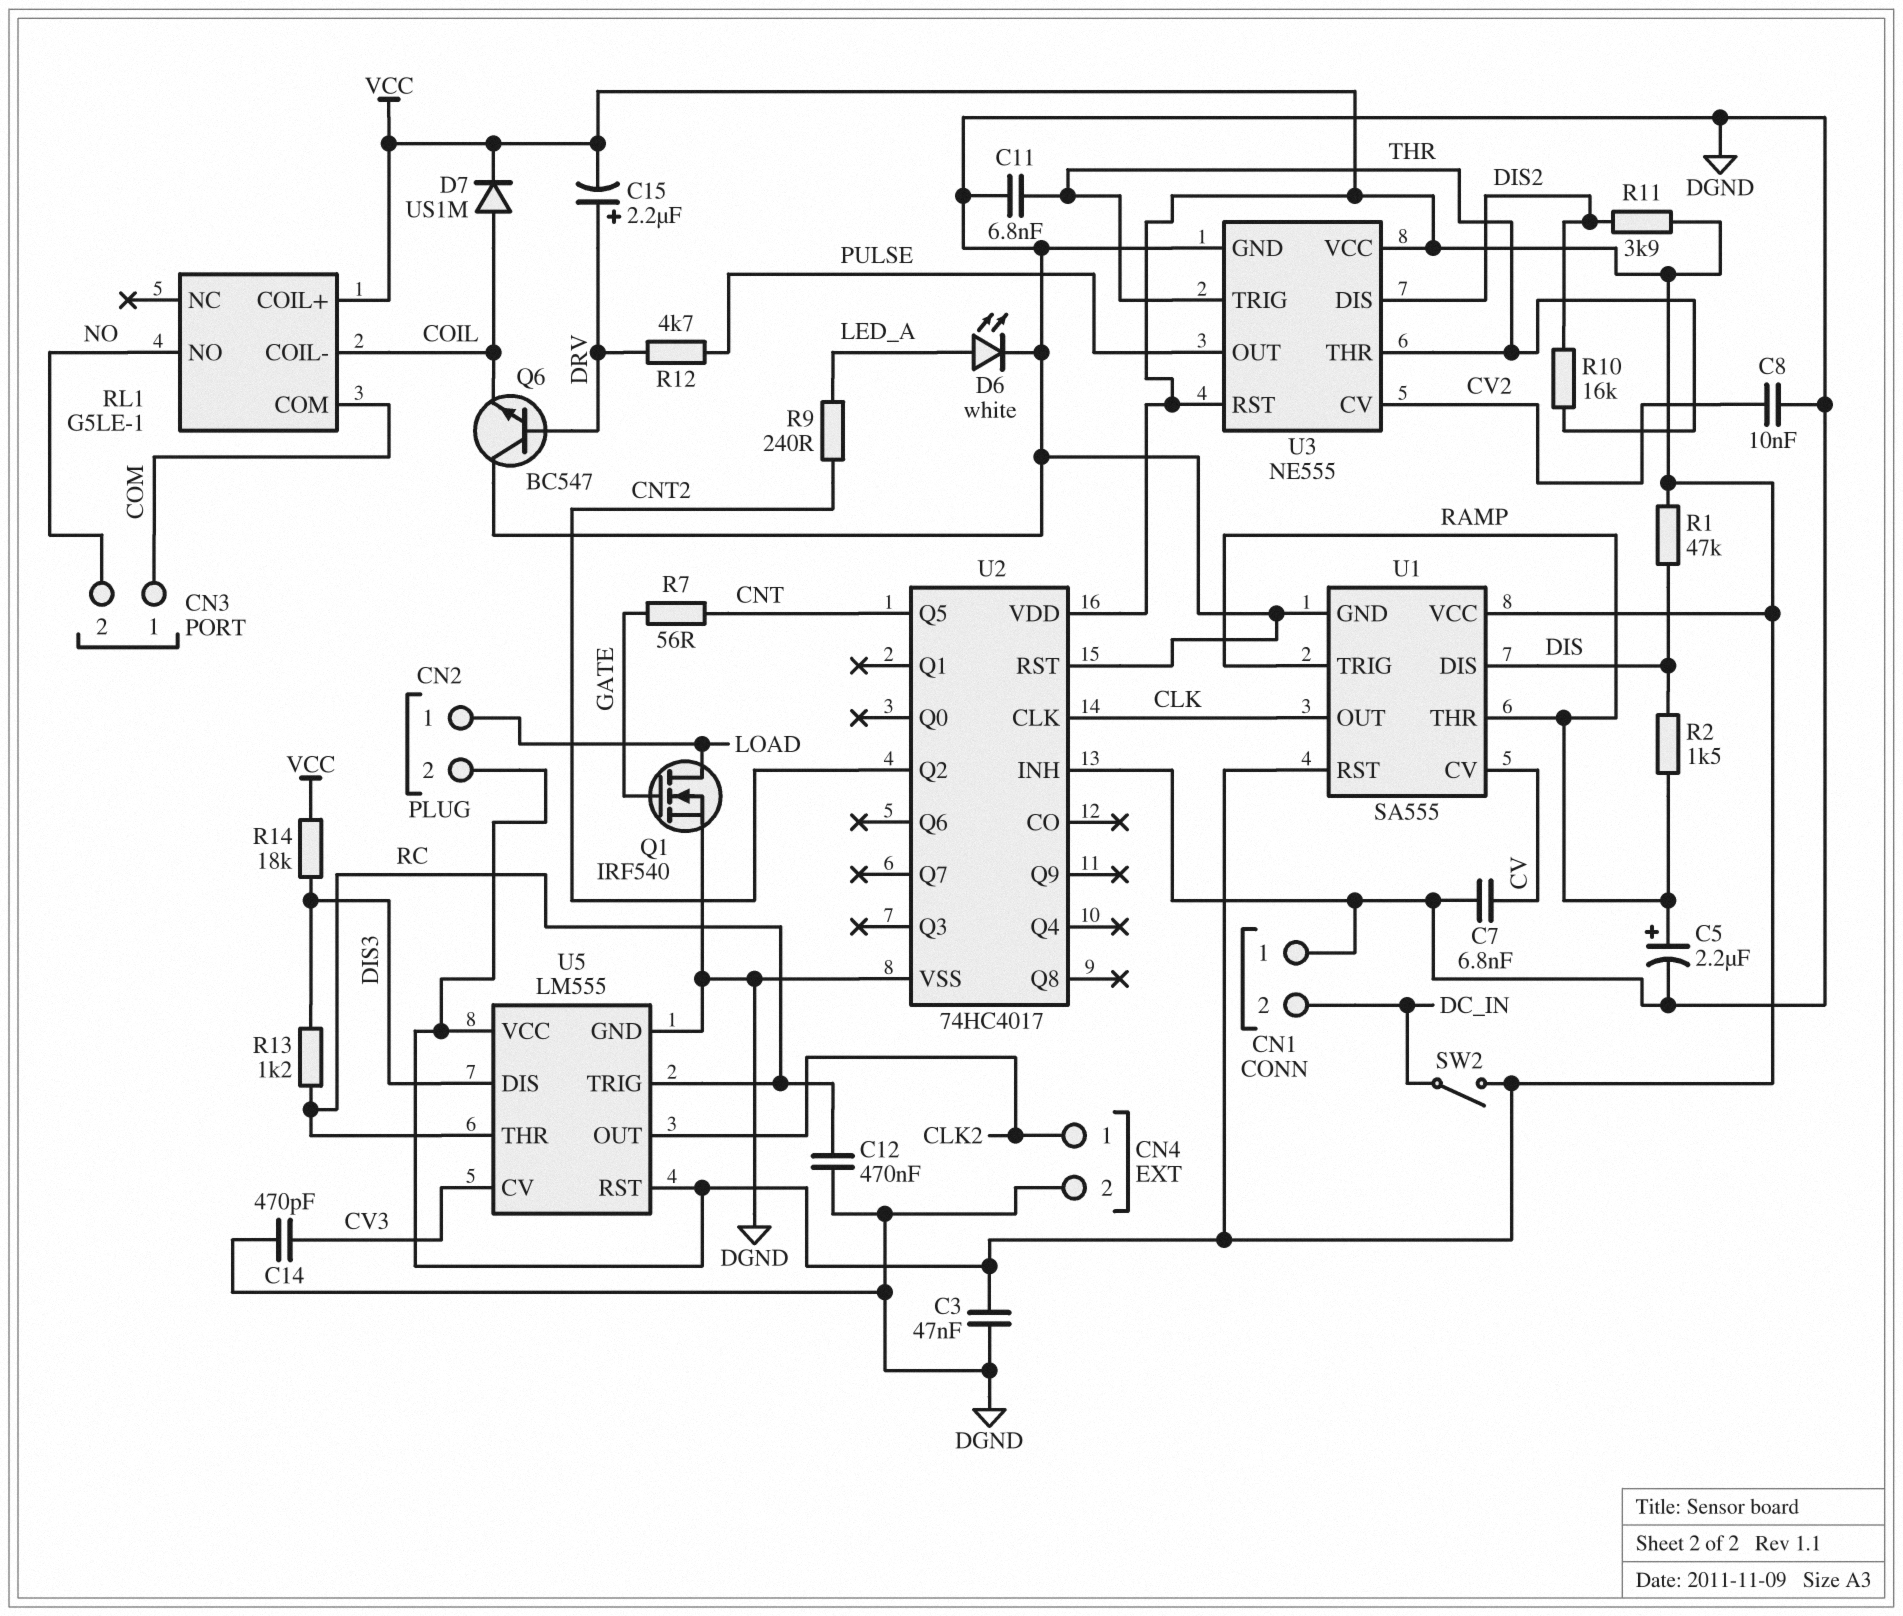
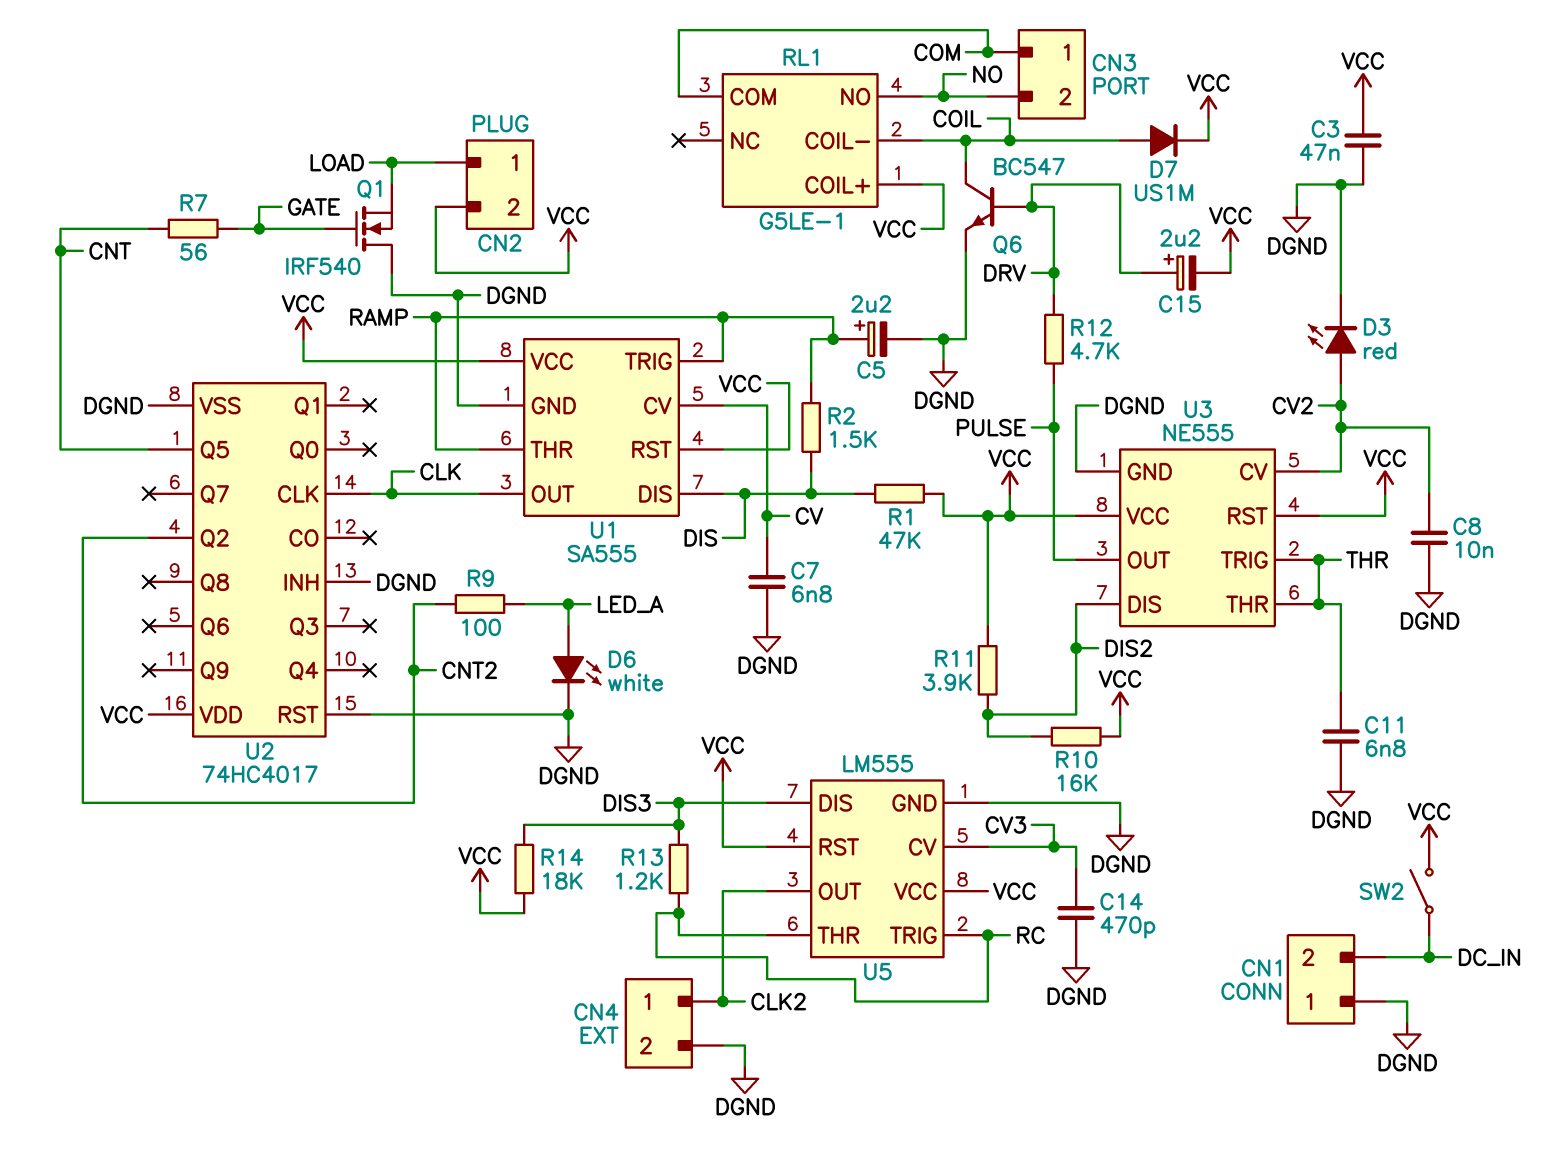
C12: 470nF (DGND, RC) -> none
D3: none -> LED red (A CV2, K DGND)
Q1: NMOS IRF540 (G GATE, D LOAD, S DGND) -> NMOS IRF540 (G GATE, D DGND, S LOAD)
Q6: NPN BC547 (B DRV, C DGND, E COIL) -> NPN BC547 (B DRV, C COIL, E DGND)
R9: 240 (CNT2, LED_A) -> 100 (CNT2, LED_A)
R10: 16k (DIS2, THR) -> 16k (DIS2, VCC)

